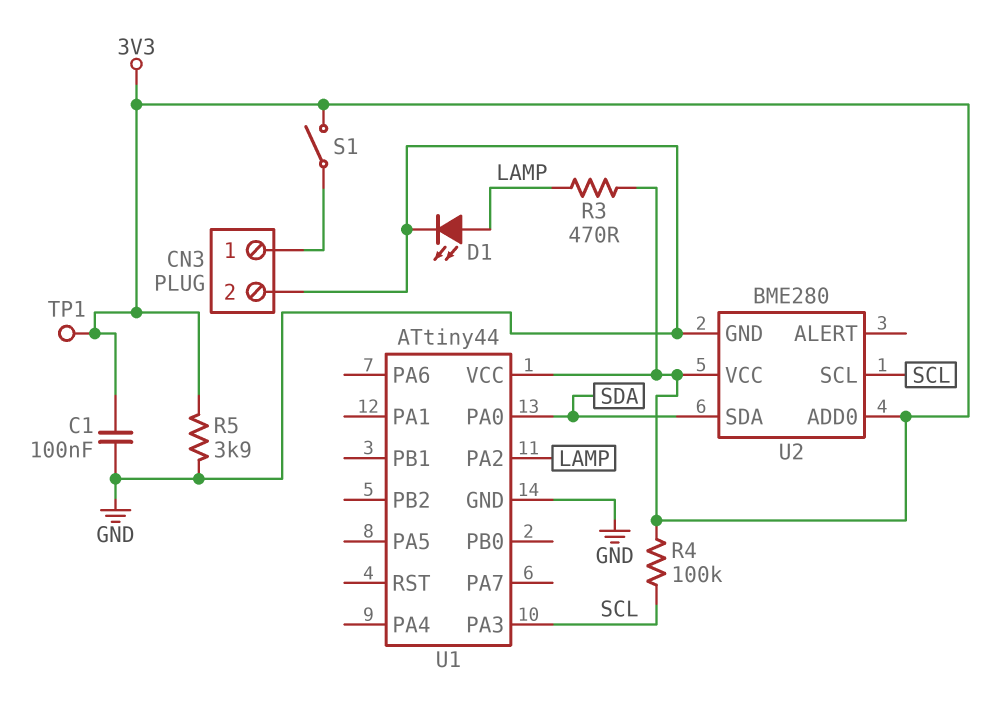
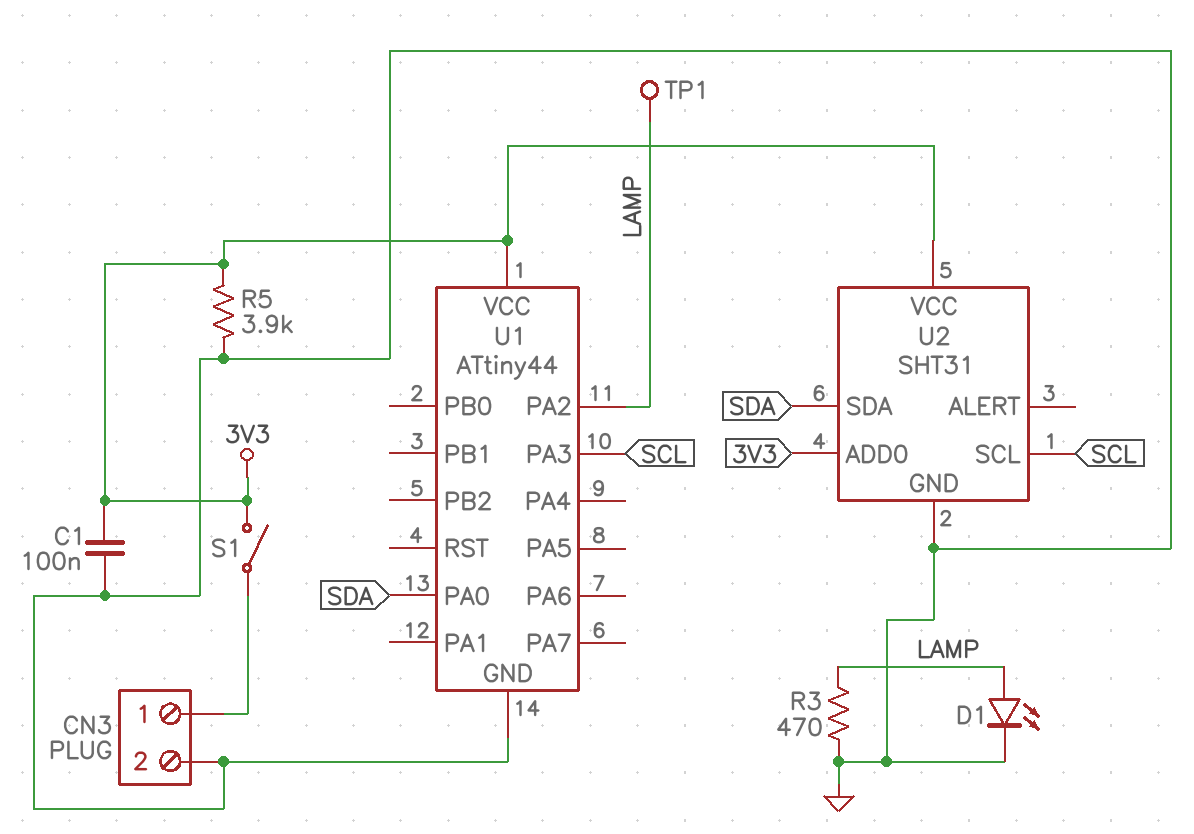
R3: 470 (3V3, LAMP) -> 470 (GND, LAMP)
R4: 100k (3V3, SCL) -> none
TP1: test point (3V3) -> test point (LAMP)
U2: BME280 -> SHT31

